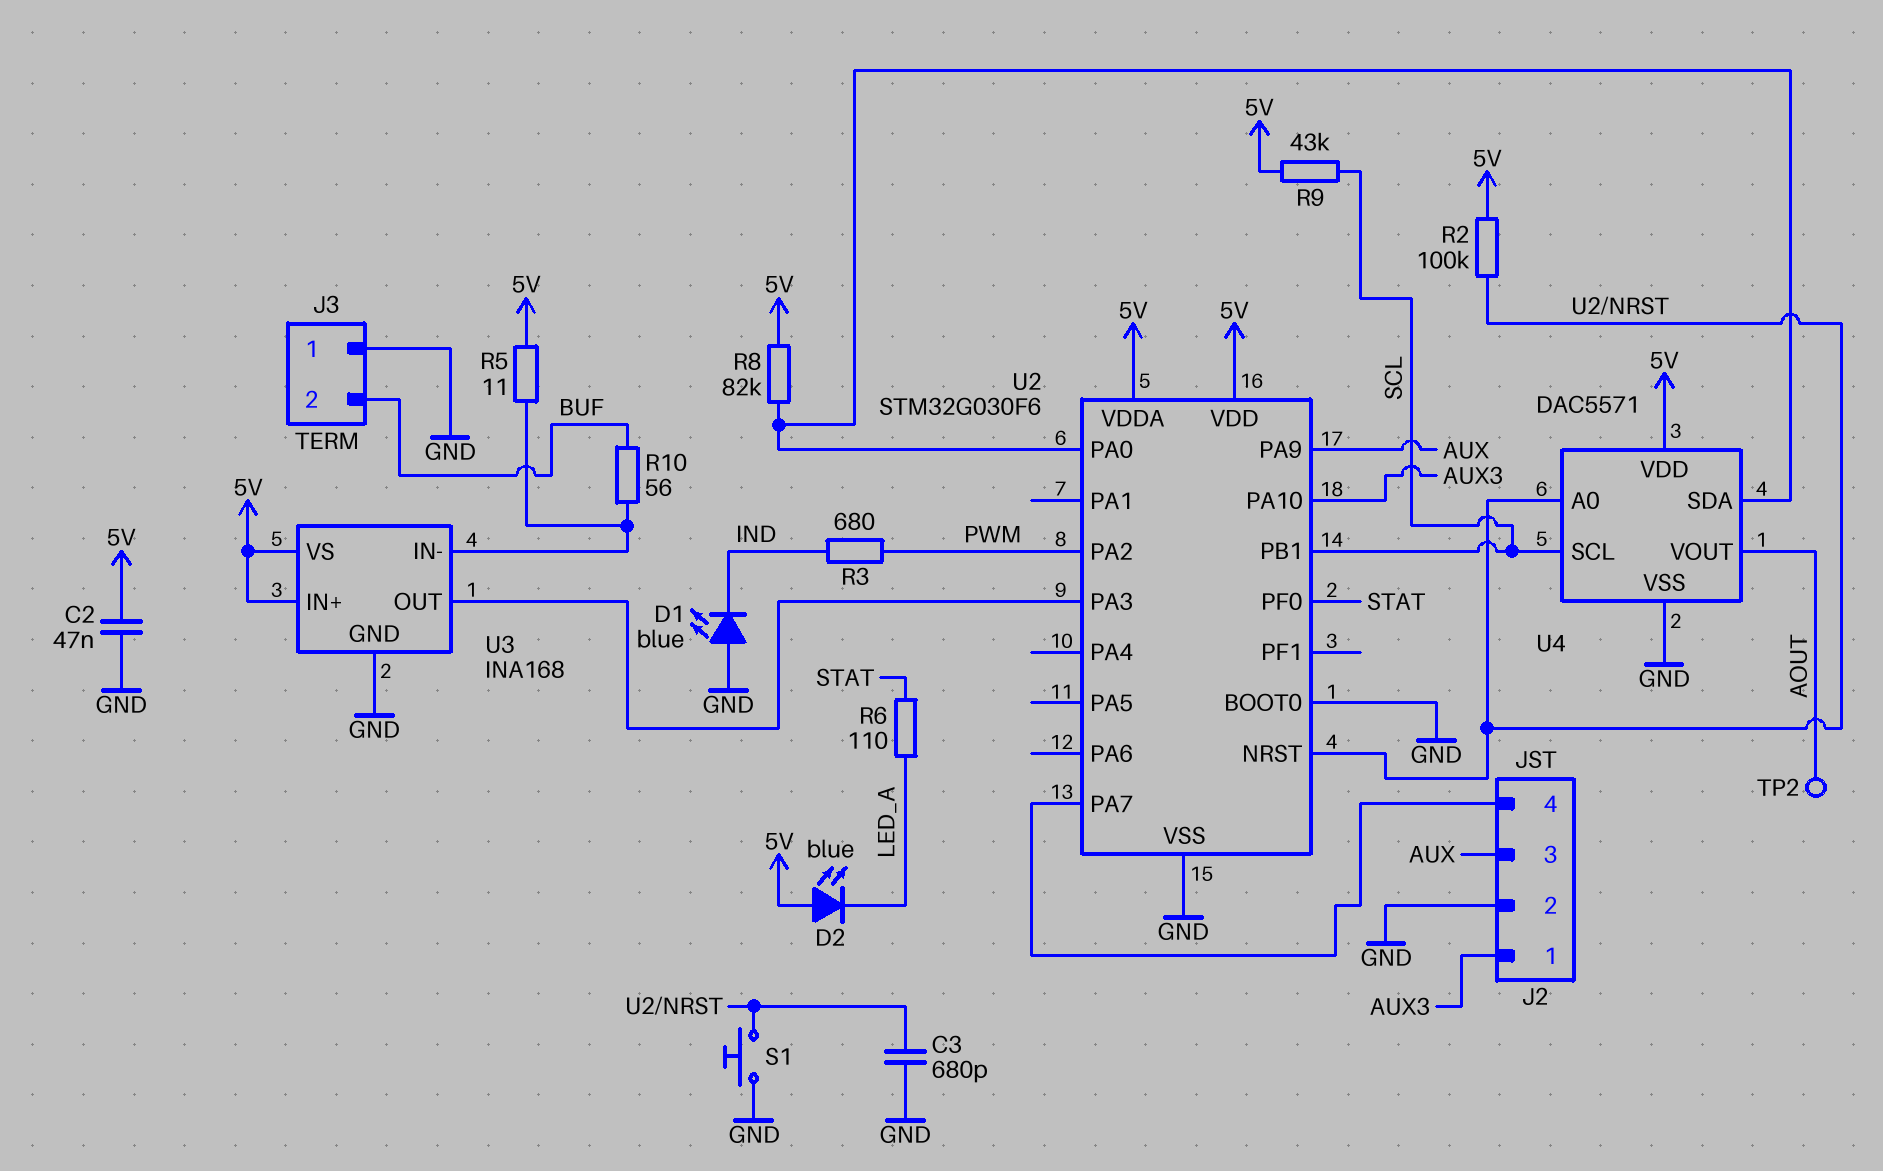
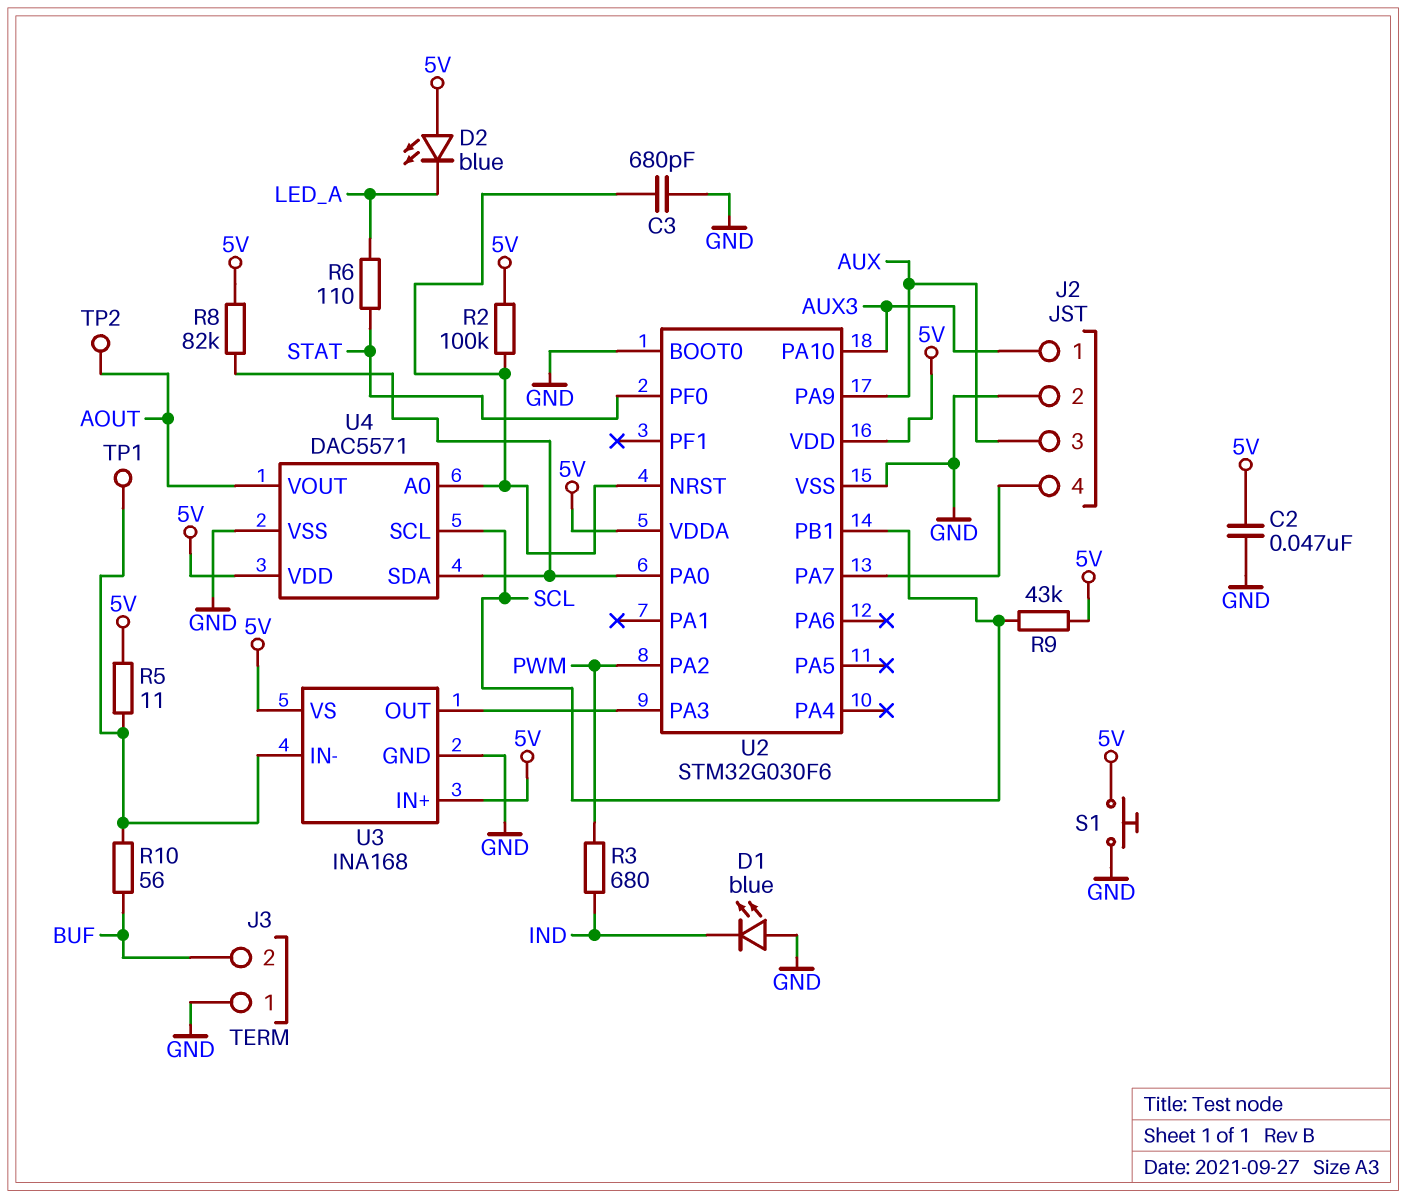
S1: button (GND, U2/NRST) -> button (5V, GND)
TP1: none -> test point (U3/IN-)

